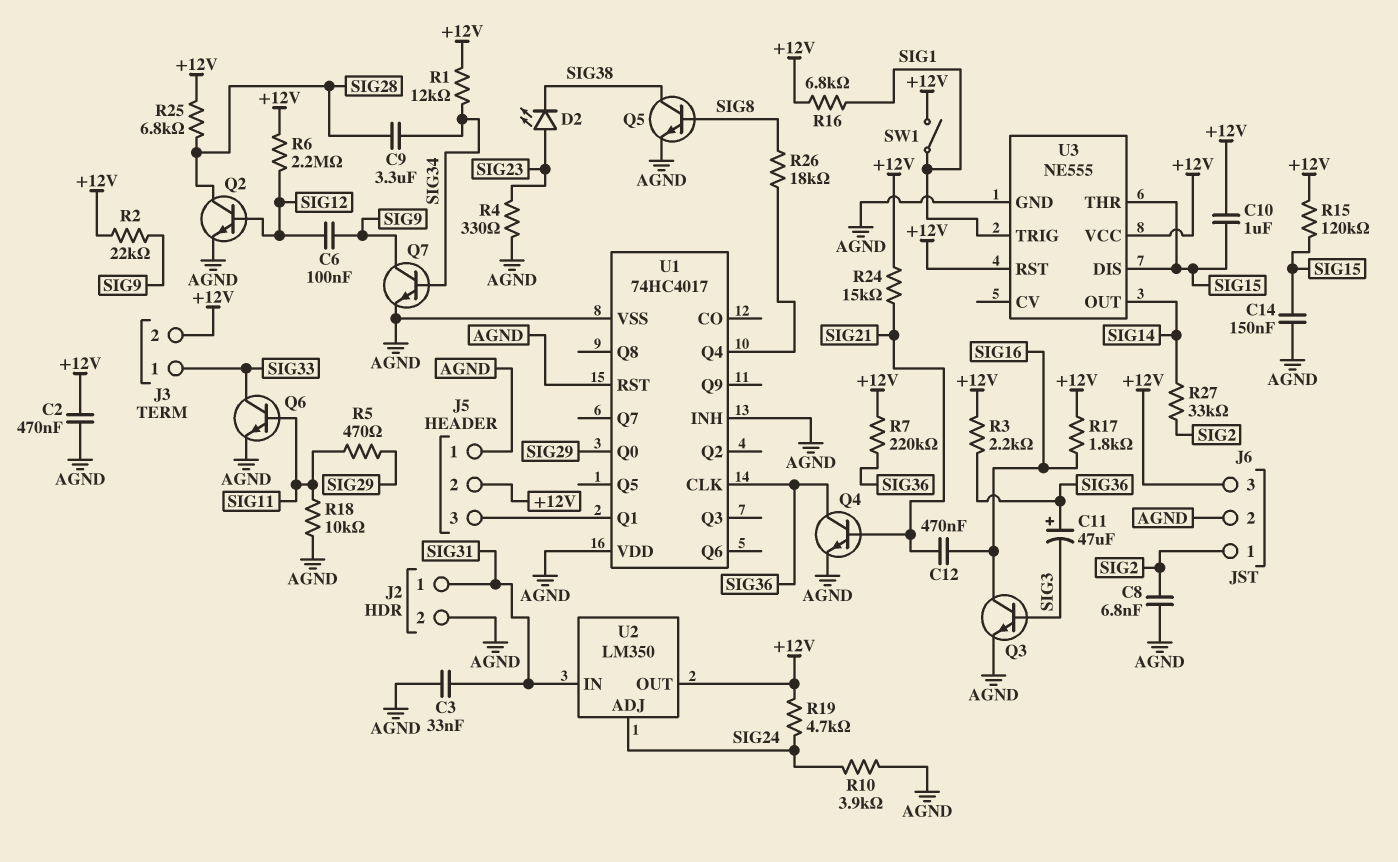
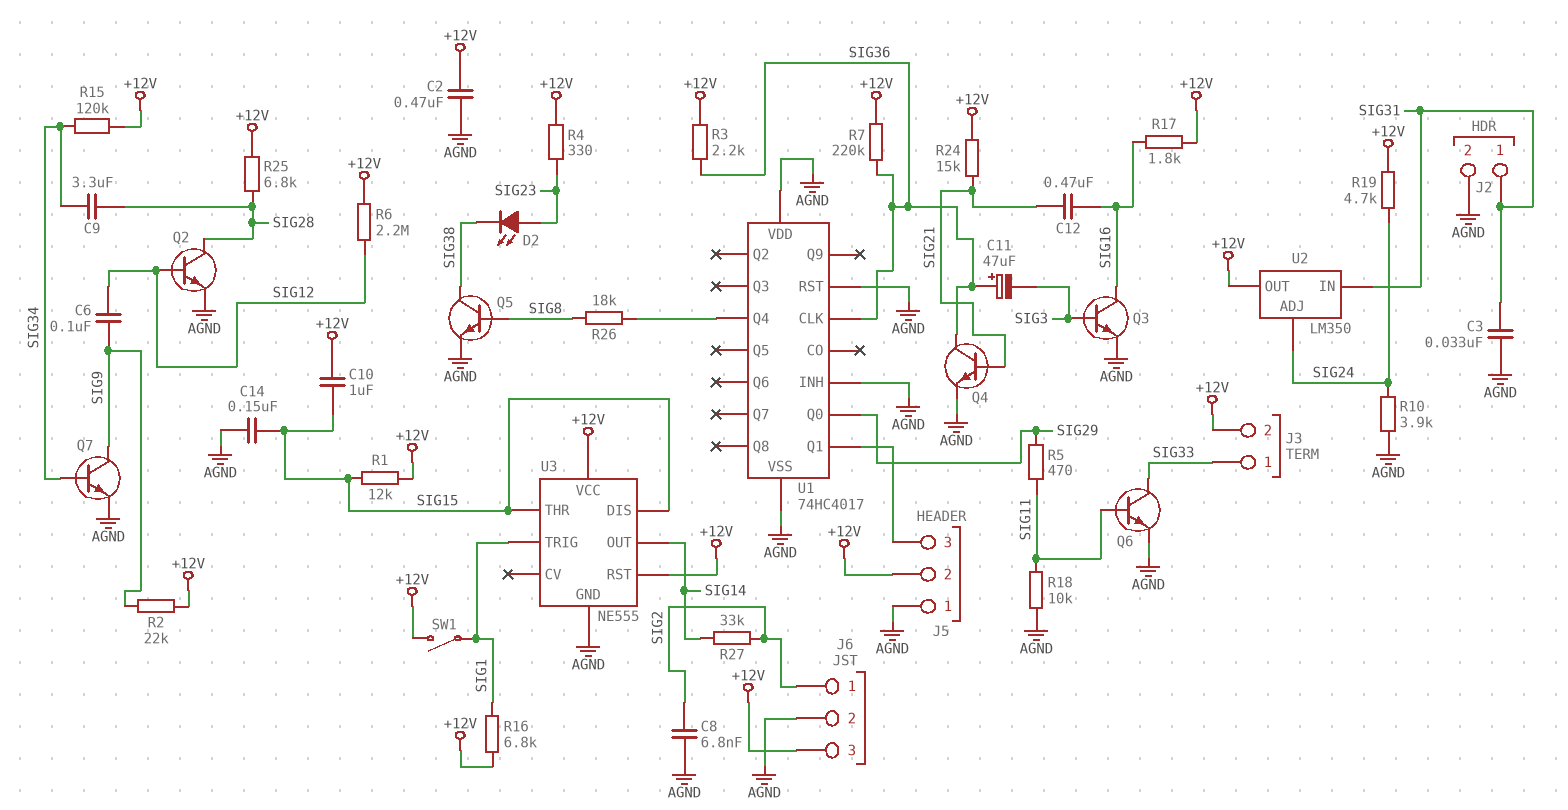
R1: 12k (+12V, SIG34) -> 12k (+12V, SIG15)
R4: 330 (AGND, SIG23) -> 330 (+12V, SIG23)
R15: 120k (+12V, SIG15) -> 120k (+12V, SIG34)

